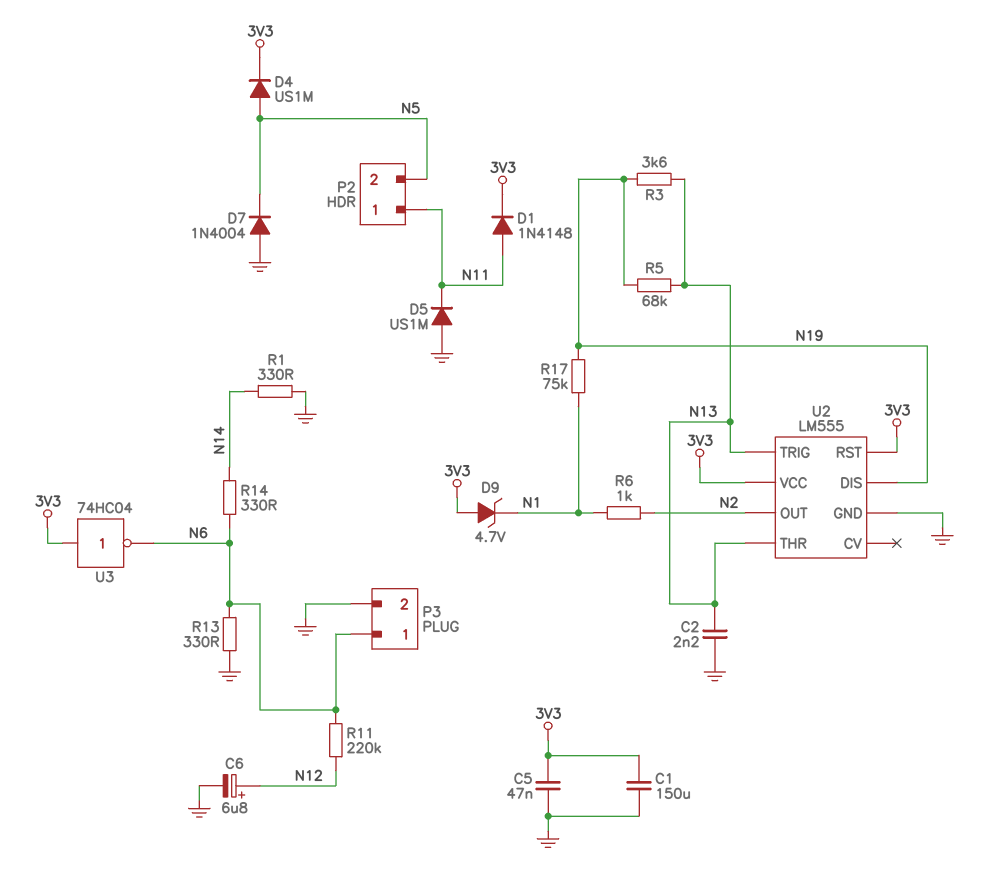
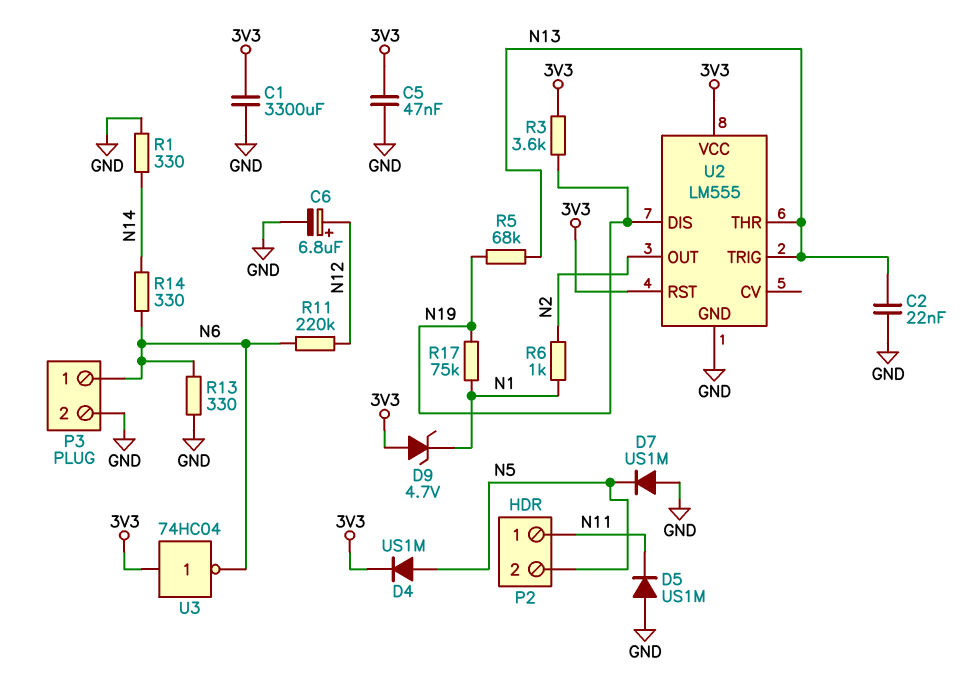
C1: 150uF (3V3, GND) -> 3300uF (3V3, GND)
C2: 2.2nF (GND, N13) -> 22nF (GND, N13)
D1: diode 1N4148 (A N11, K 3V3) -> none
D7: diode 1N4004 (A GND, K N5) -> diode US1M (A GND, K N5)
R3: 3.6k (N13, N19) -> 3.6k (3V3, N19)

